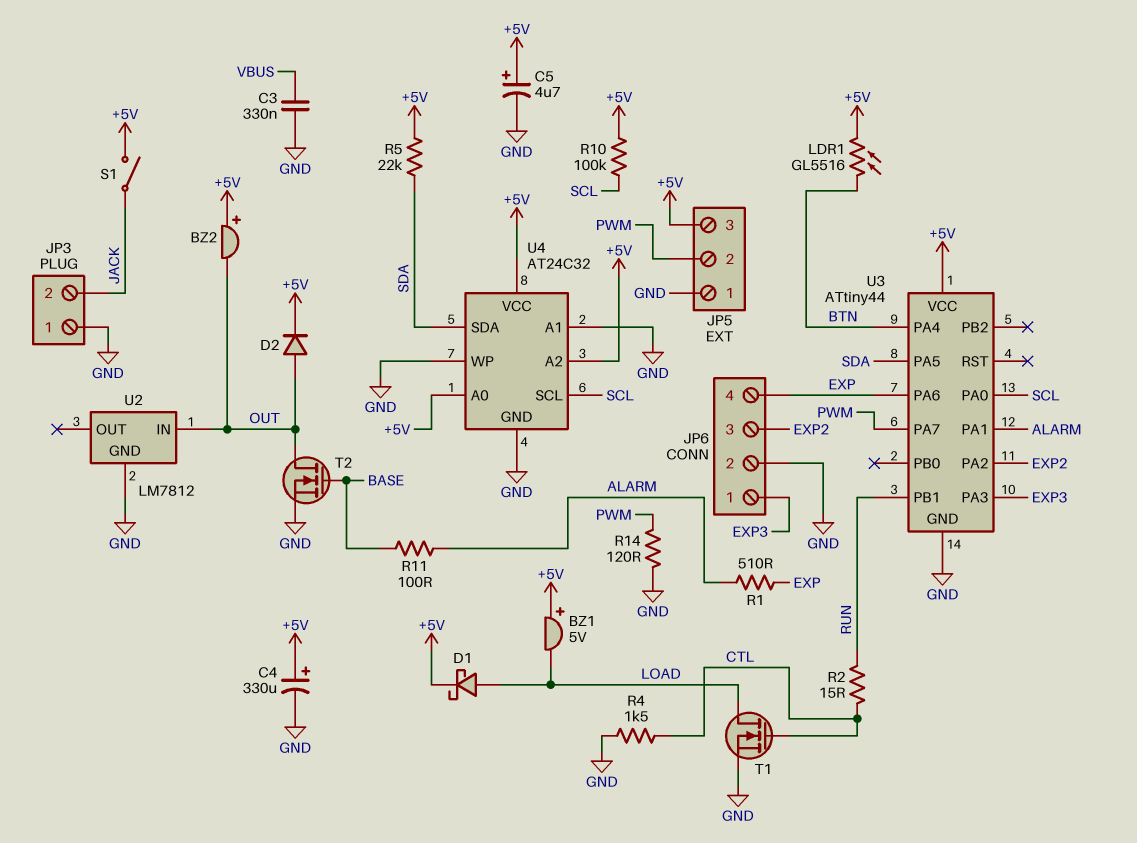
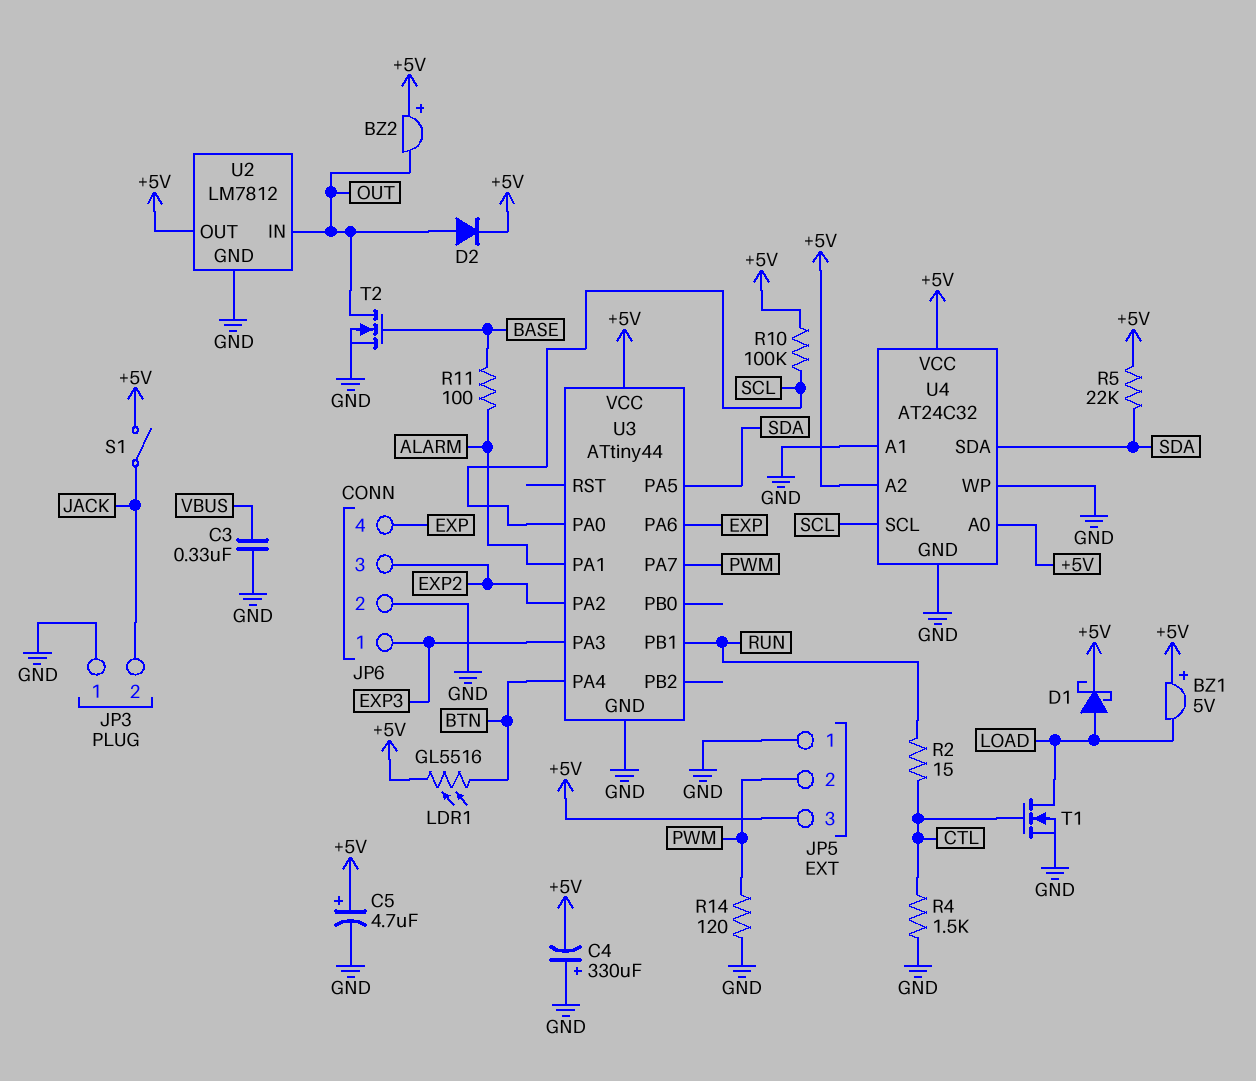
C4: 330uF (plus +5V, minus GND) -> 330uF (plus GND, minus +5V)
R1: 510 (ALARM, EXP) -> none
U2 pin OUT: none -> +5V

